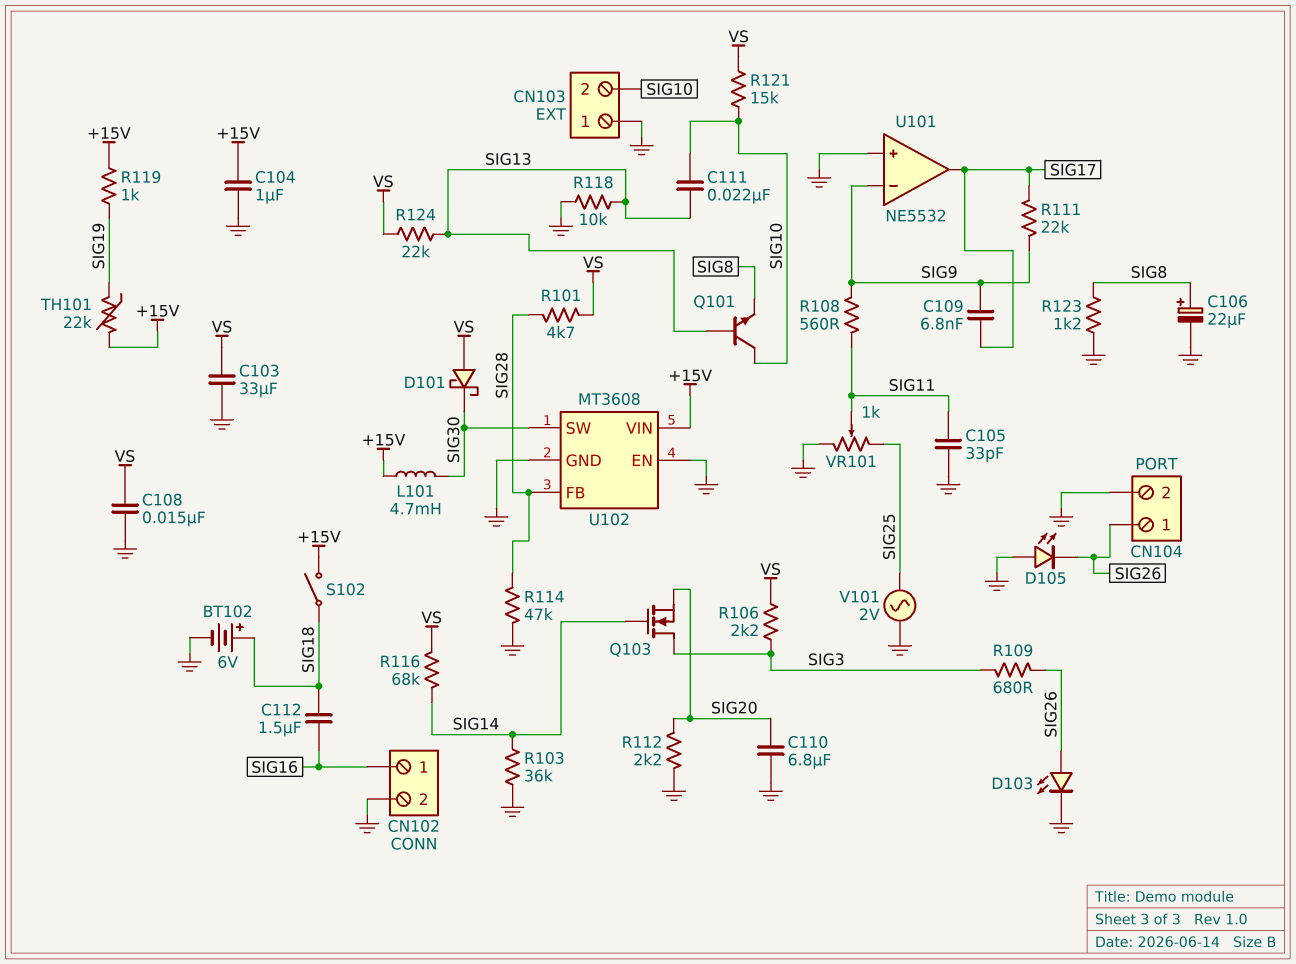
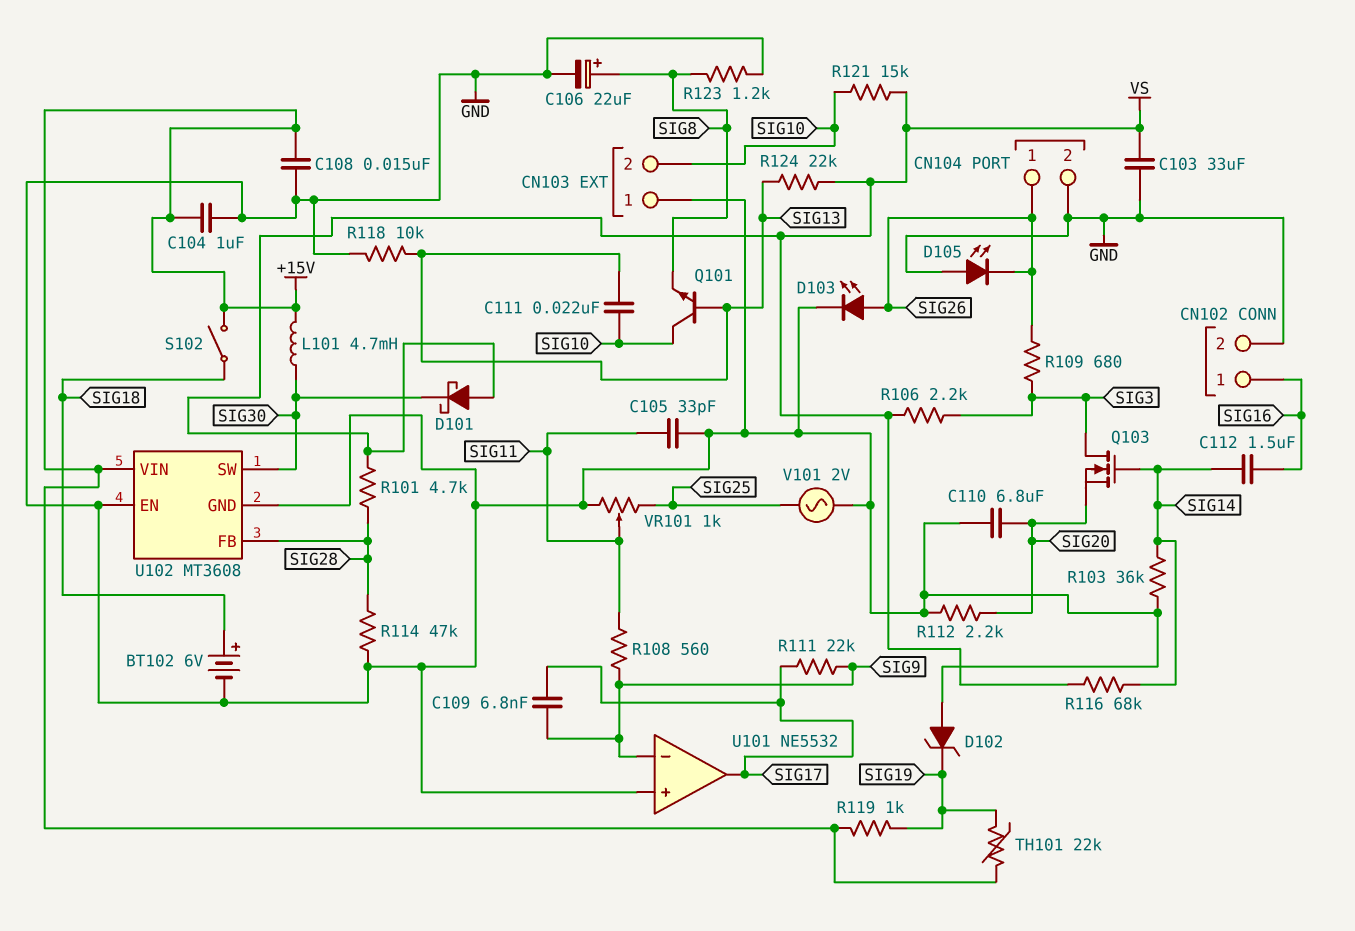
C108: 15nF (GND, VS) -> 15nF (+15V, GND)
C112: 1.5uF (SIG16, SIG18) -> 1.5uF (SIG14, SIG16)
D102: none -> zener (A GND, K SIG19)

